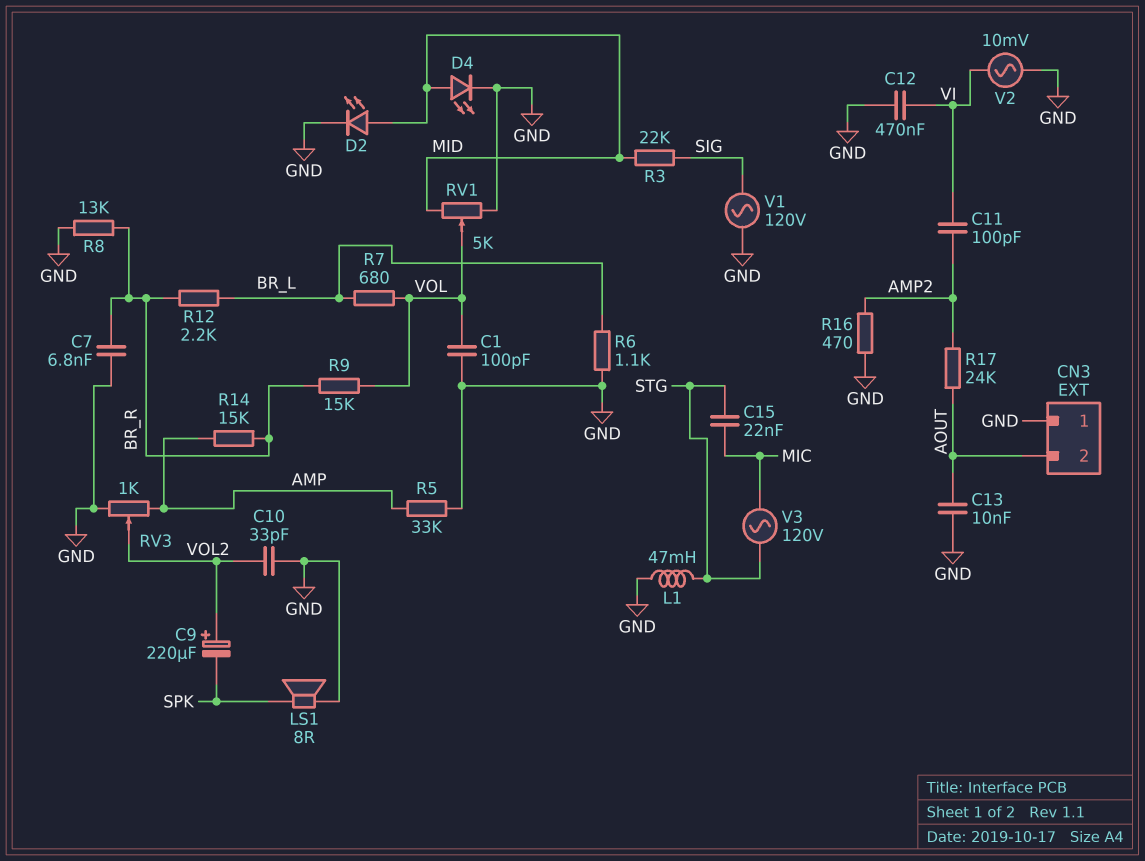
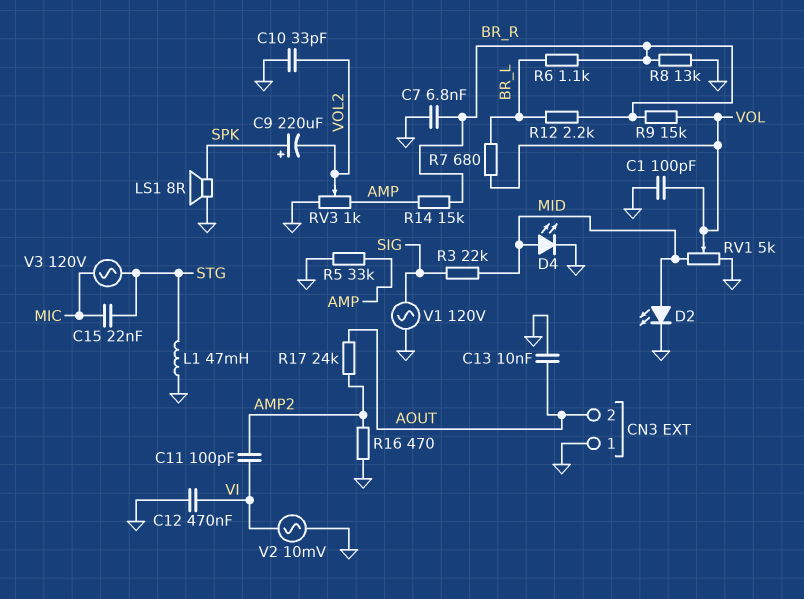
C9: 220uF (plus VOL2, minus SPK) -> 220uF (plus SPK, minus VOL2)
R6: 1.1k (BR_L, GND) -> 1.1k (BR_L, BR_R)

